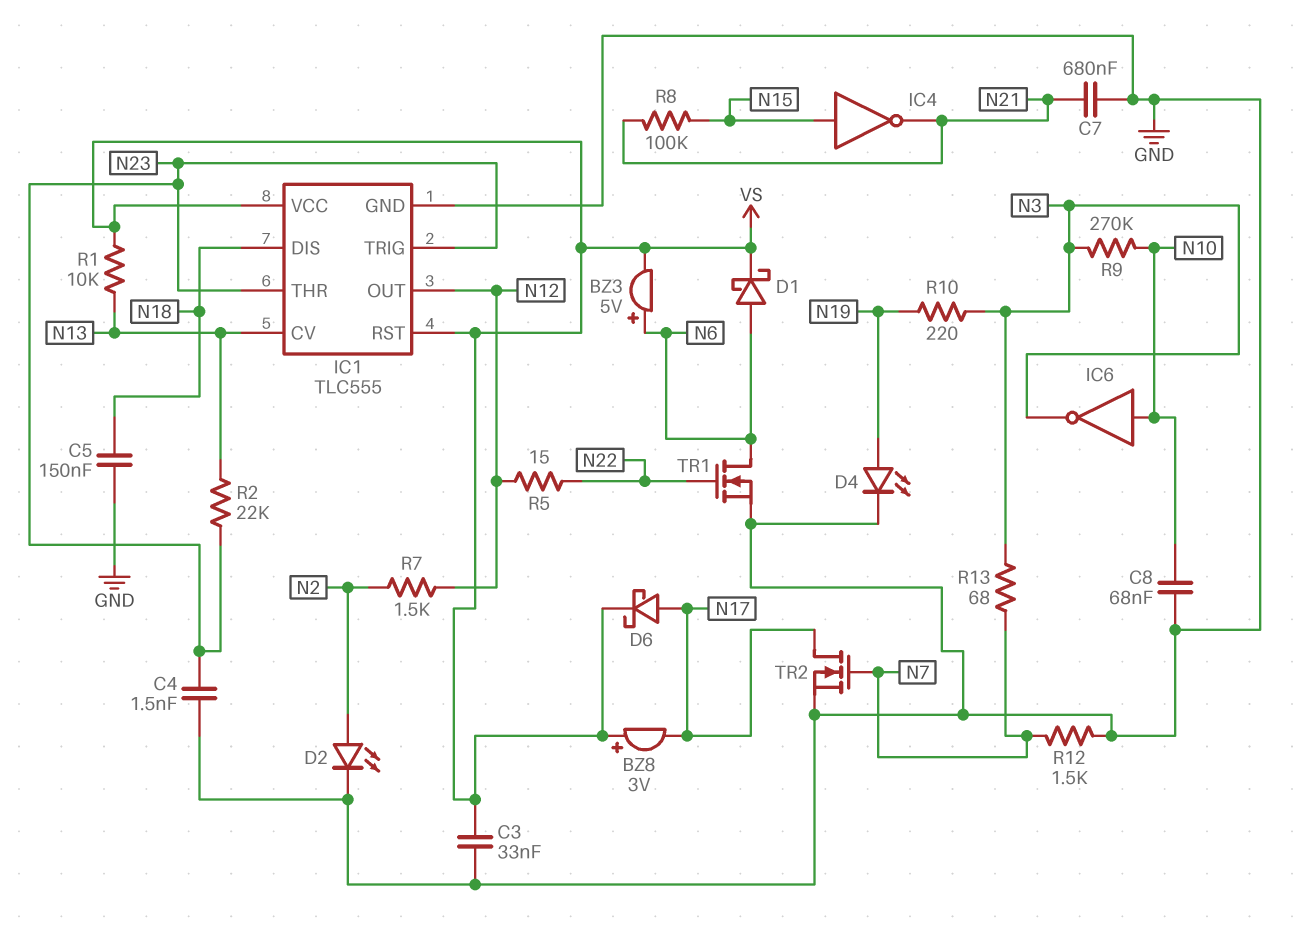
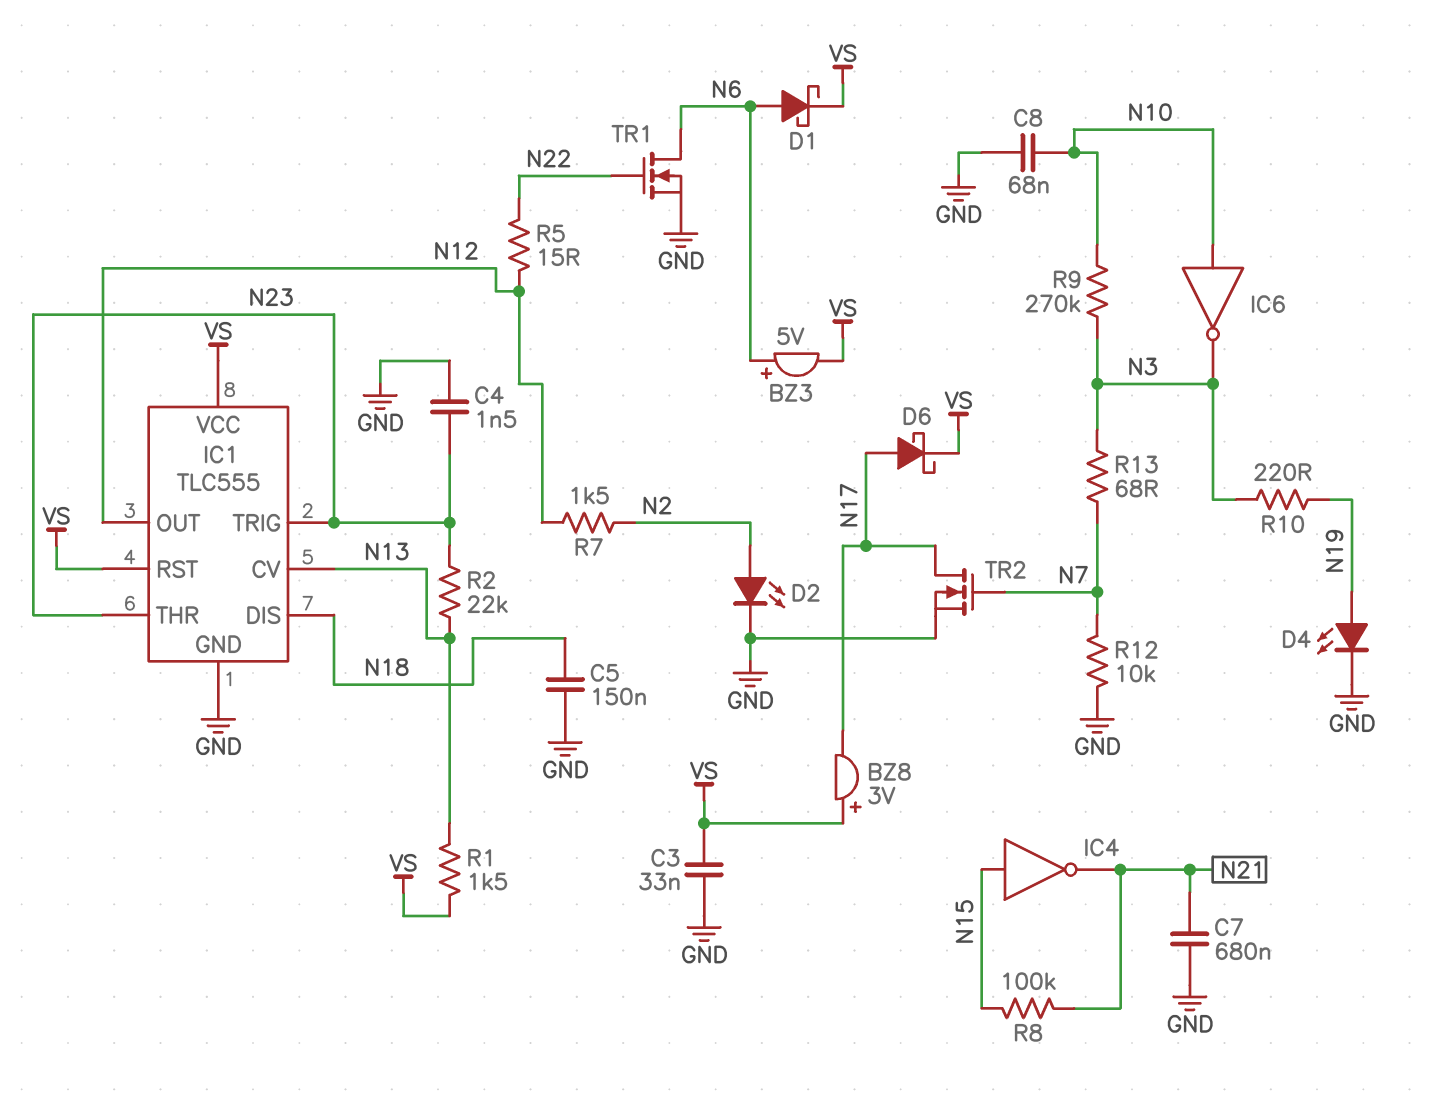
R1: 10k (N13, VS) -> 1.5k (N13, VS)
R12: 1.5k (GND, N7) -> 10k (GND, N7)

